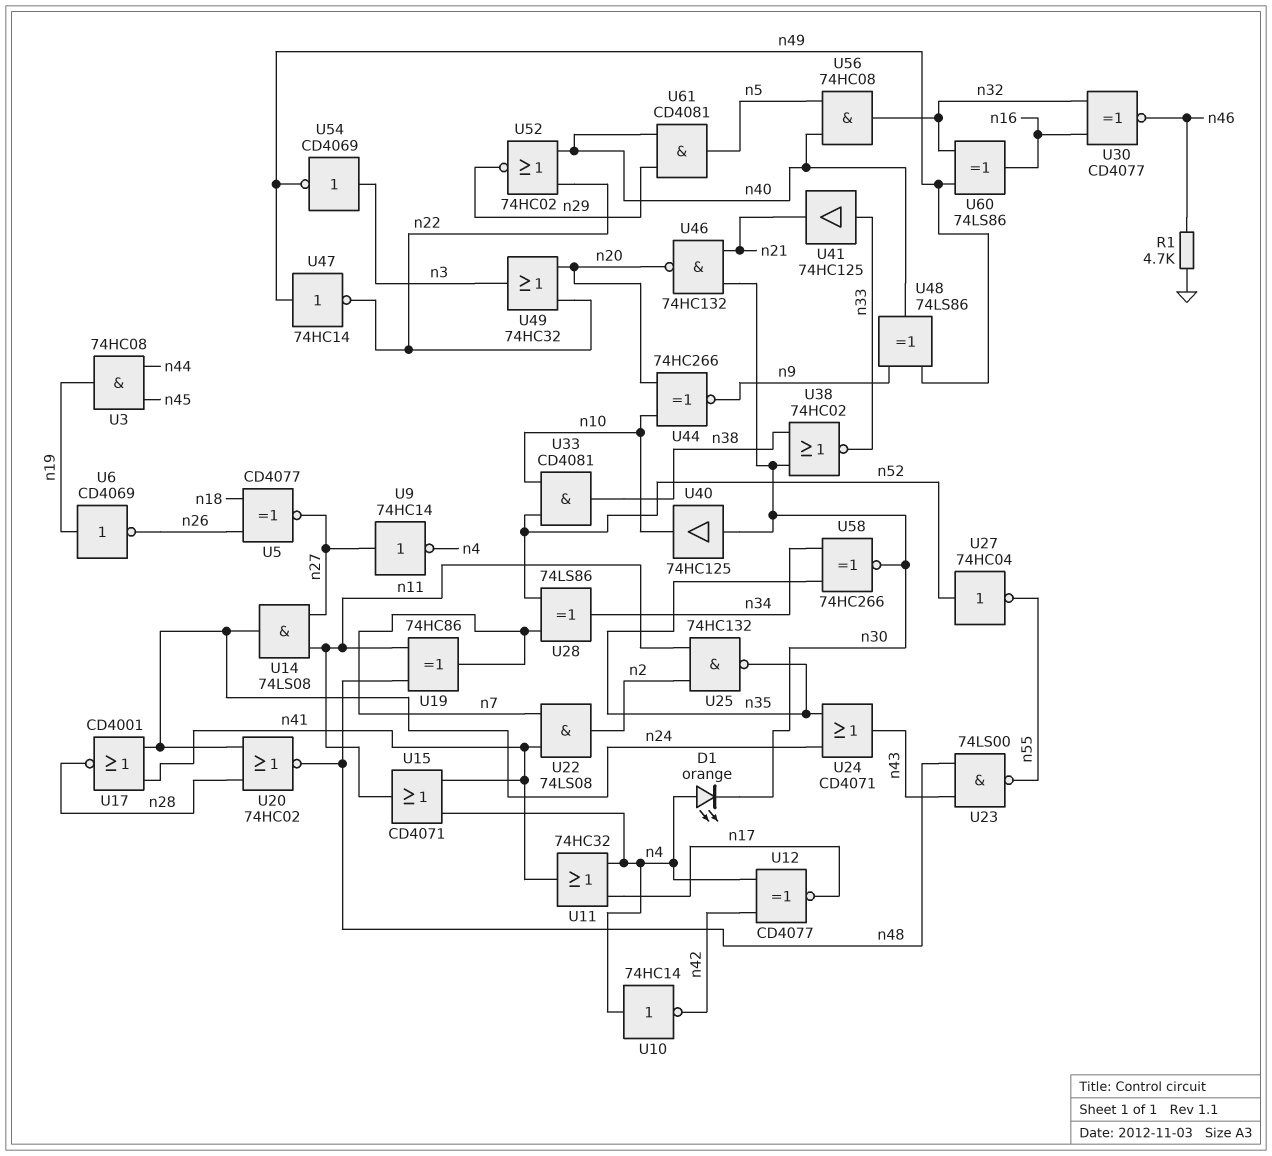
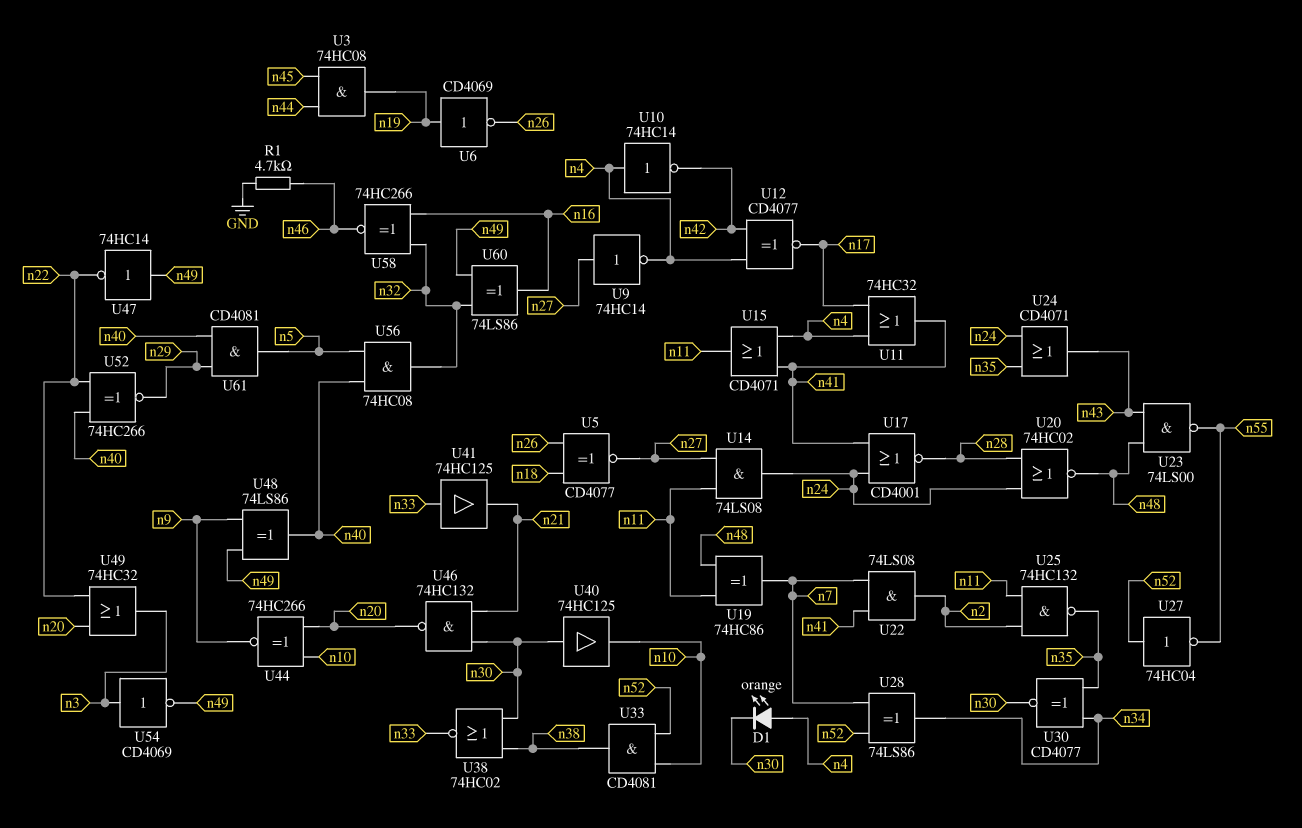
U30: XNOR CD4077 (in n16, in n32, out n46) -> XNOR CD4077 (in n34, in n35, out n30)
U52: NOR 74HC02 (in n22, in n40, out n29) -> XNOR 74HC266 (in n22, in n40, out n29)
U58: XNOR 74HC266 (in n34, in n35, out n30) -> XNOR 74HC266 (in n16, in n32, out n46)

